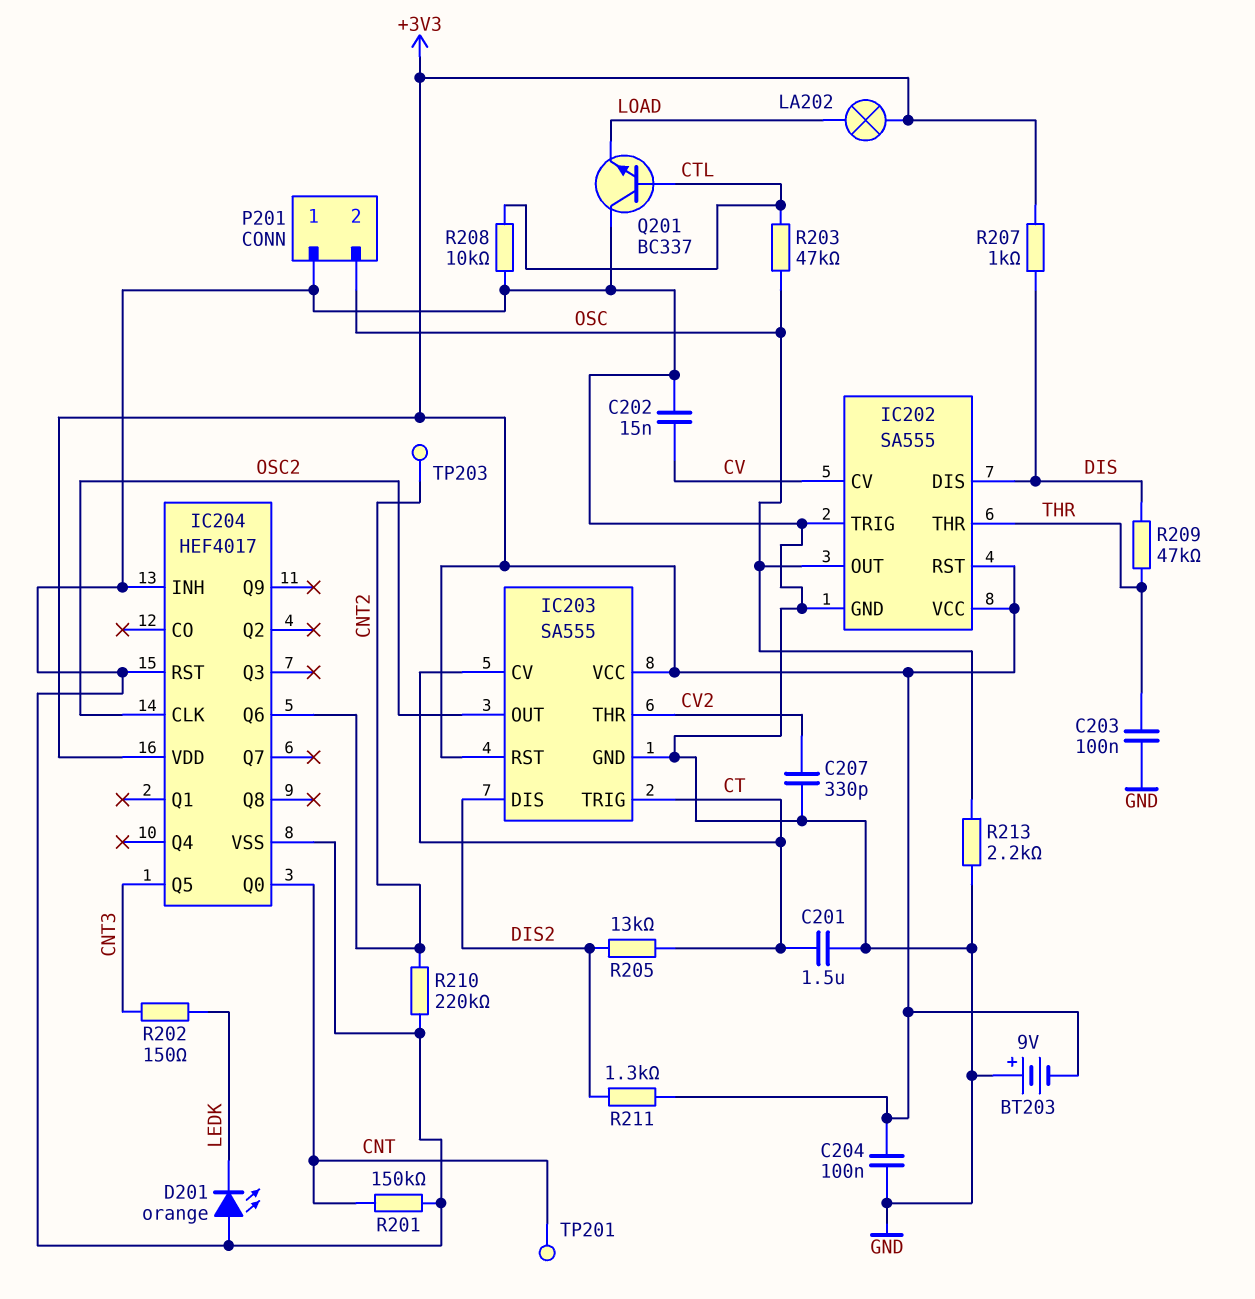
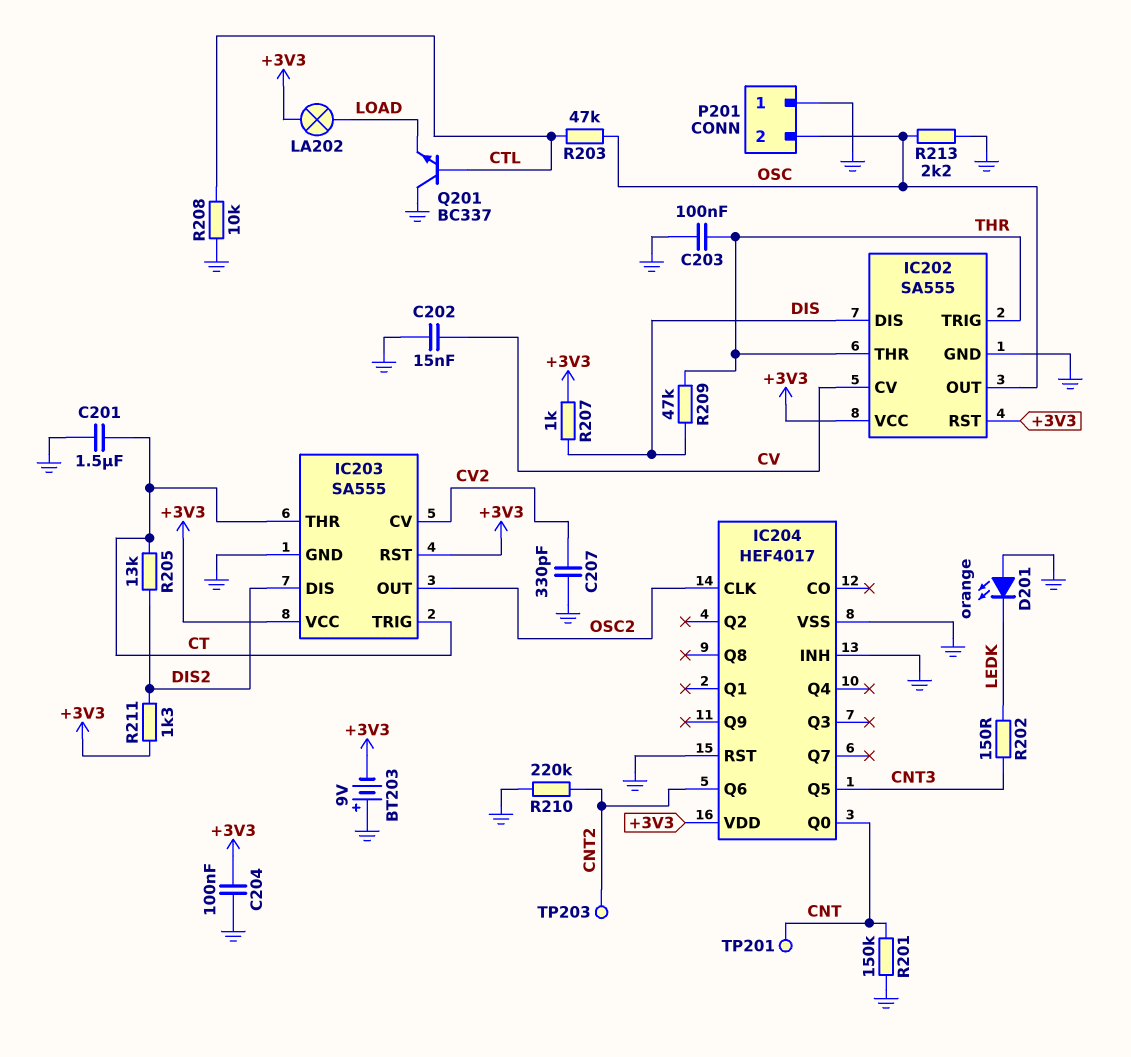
IC202 pin TRIG: GND -> THR
IC203 pin CV: CT -> CV2
IC203 pin THR: CV2 -> CT

